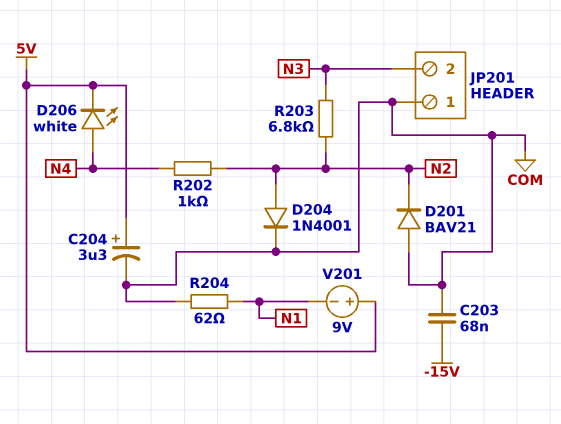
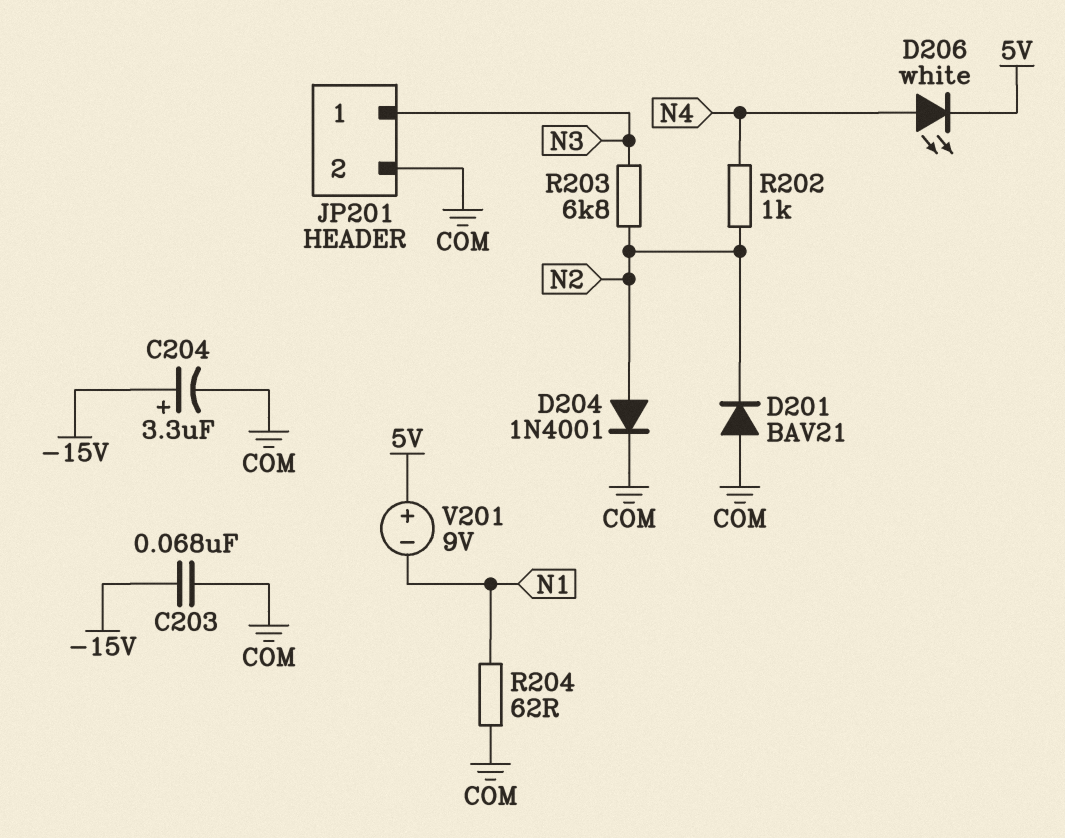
C204: 3.3uF (plus 5V, minus COM) -> 3.3uF (plus -15V, minus COM)
JP201 pin 1: COM -> N3
JP201 pin 2: N3 -> COM

